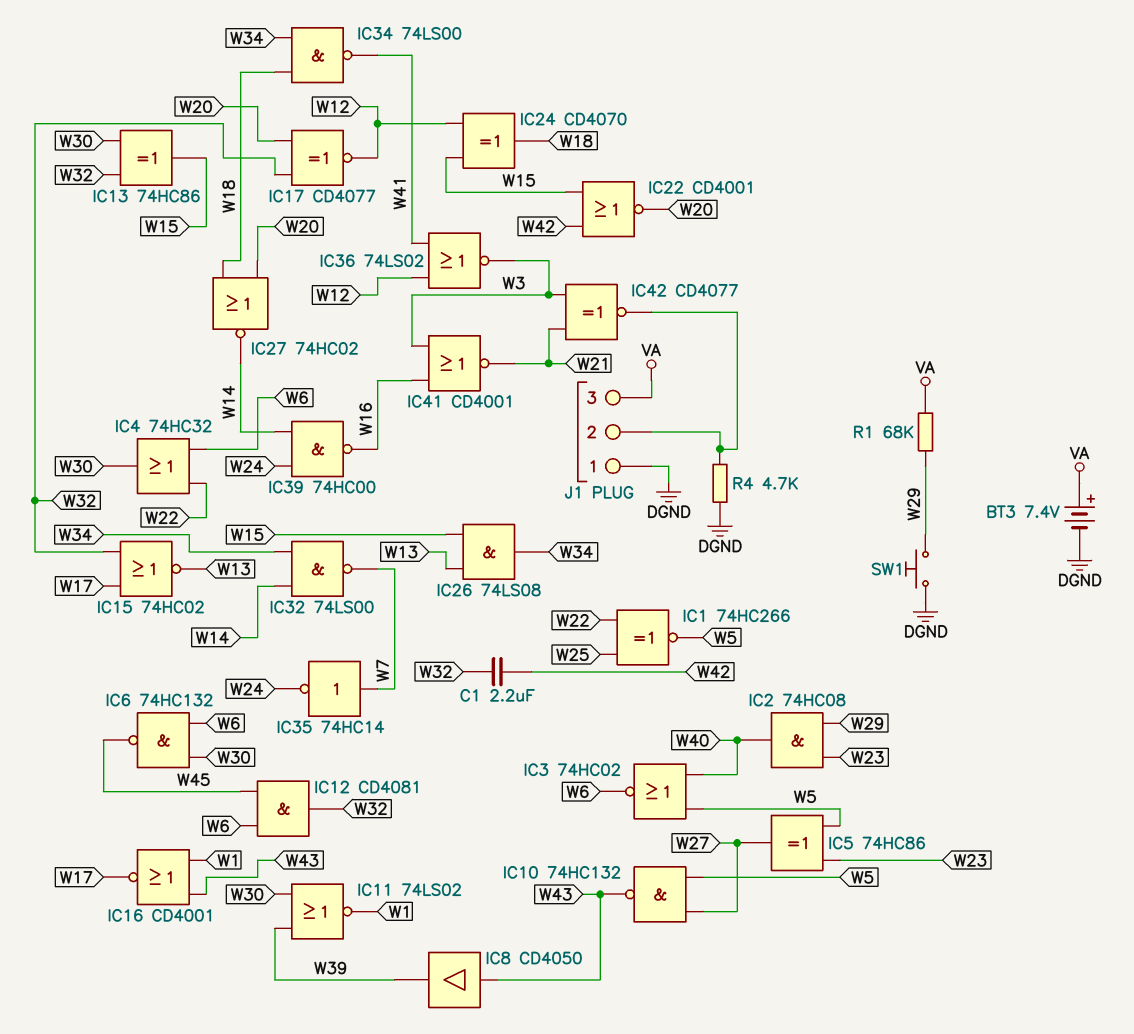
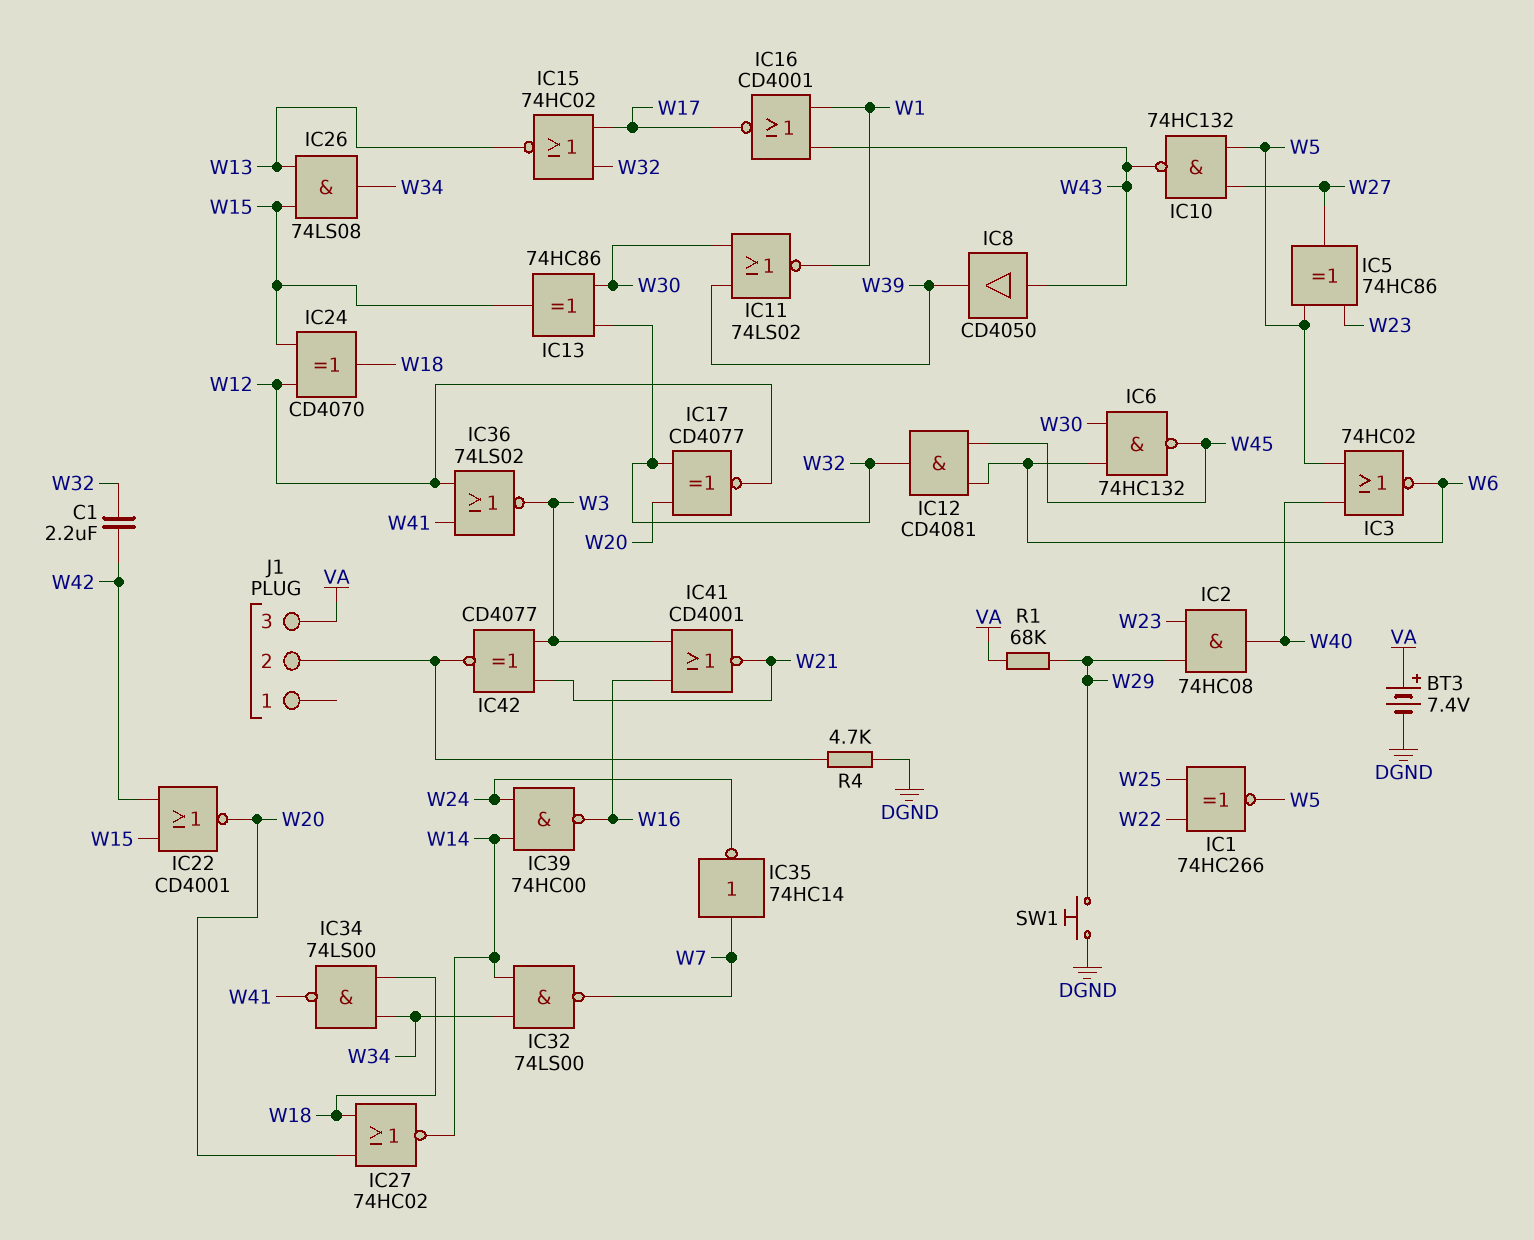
IC4: OR 74HC32 (in W6, in W22, out W30) -> none
J1 pin 1: DGND -> none

